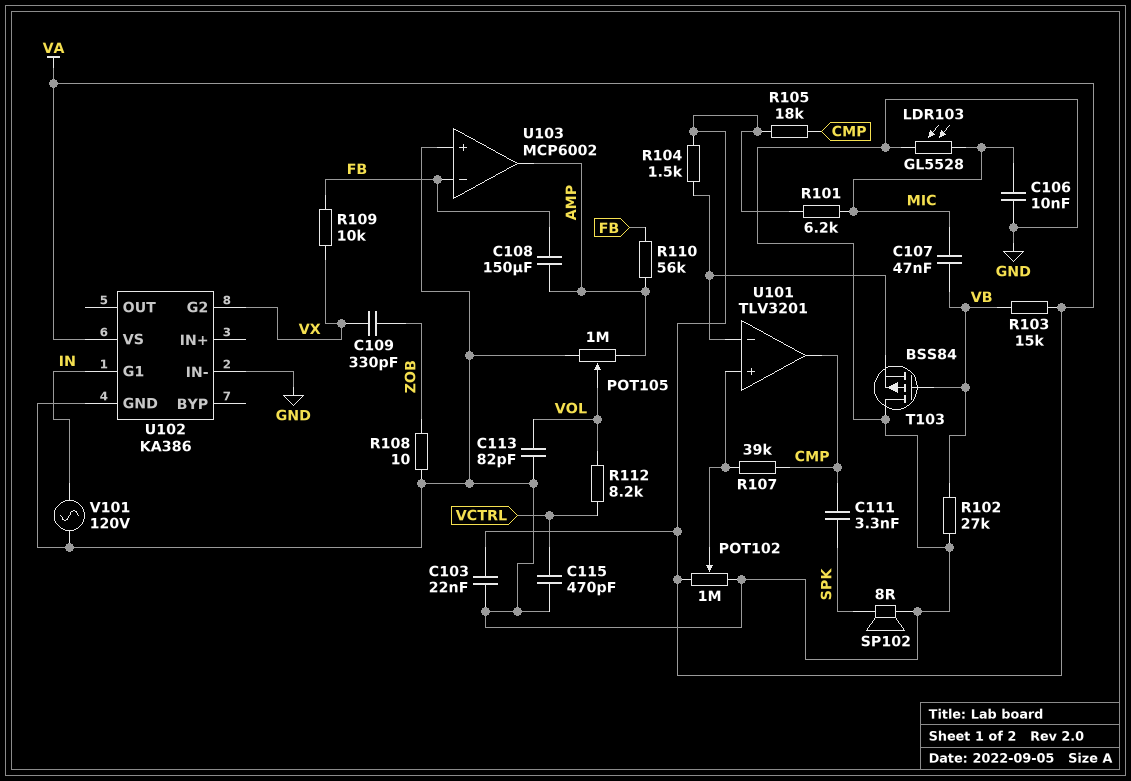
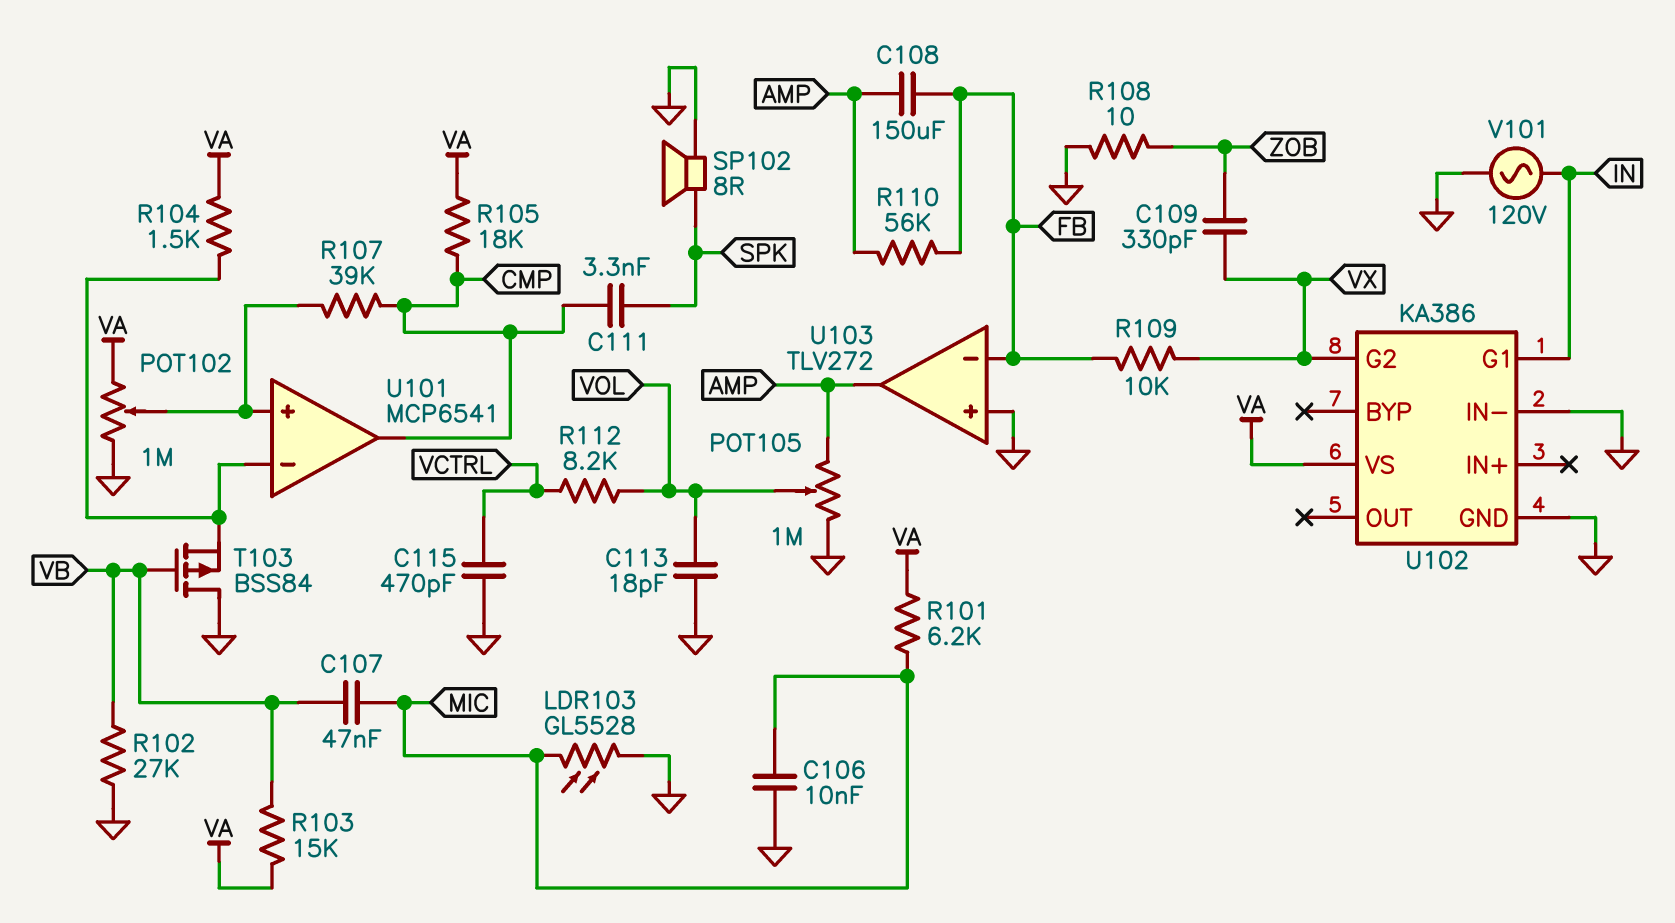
C103: 22nF (GND, VA) -> none
C113: 82pF (GND, VOL) -> 18pF (GND, VOL)
U101: TLV3201 -> MCP6541
U103: MCP6002 -> TLV272

